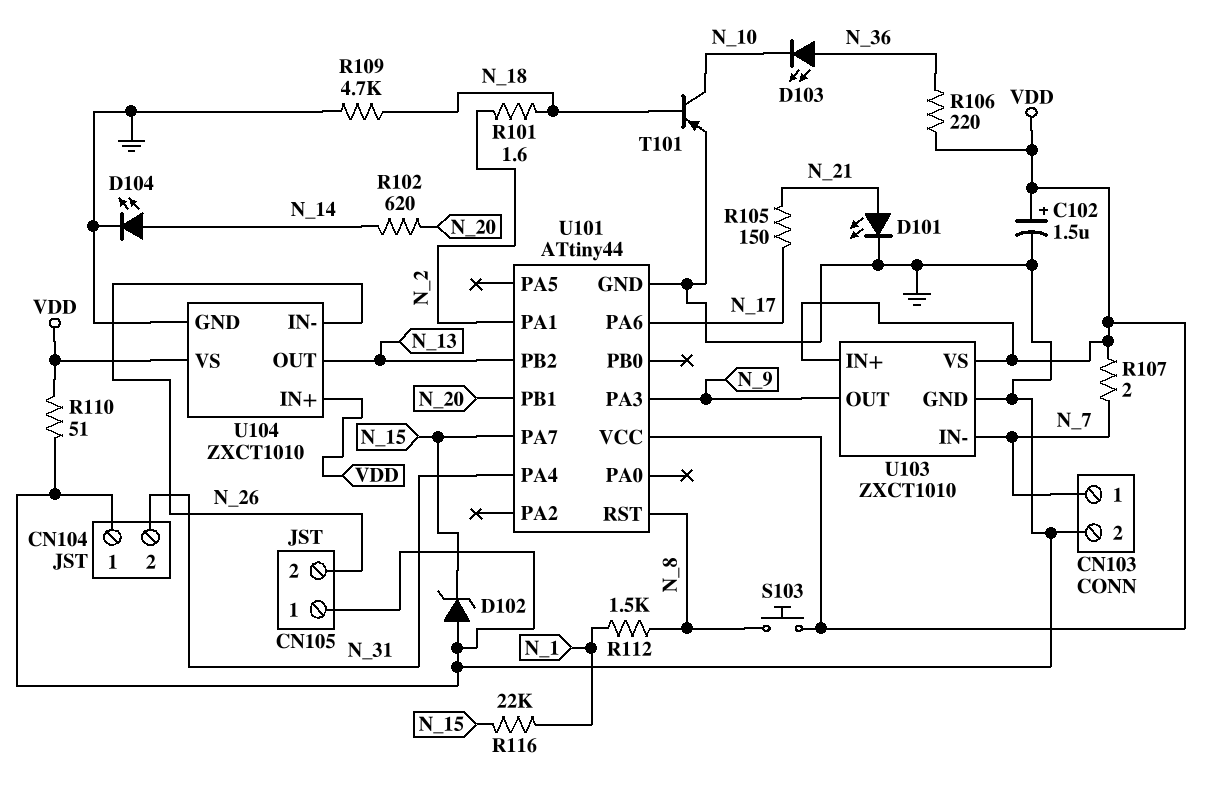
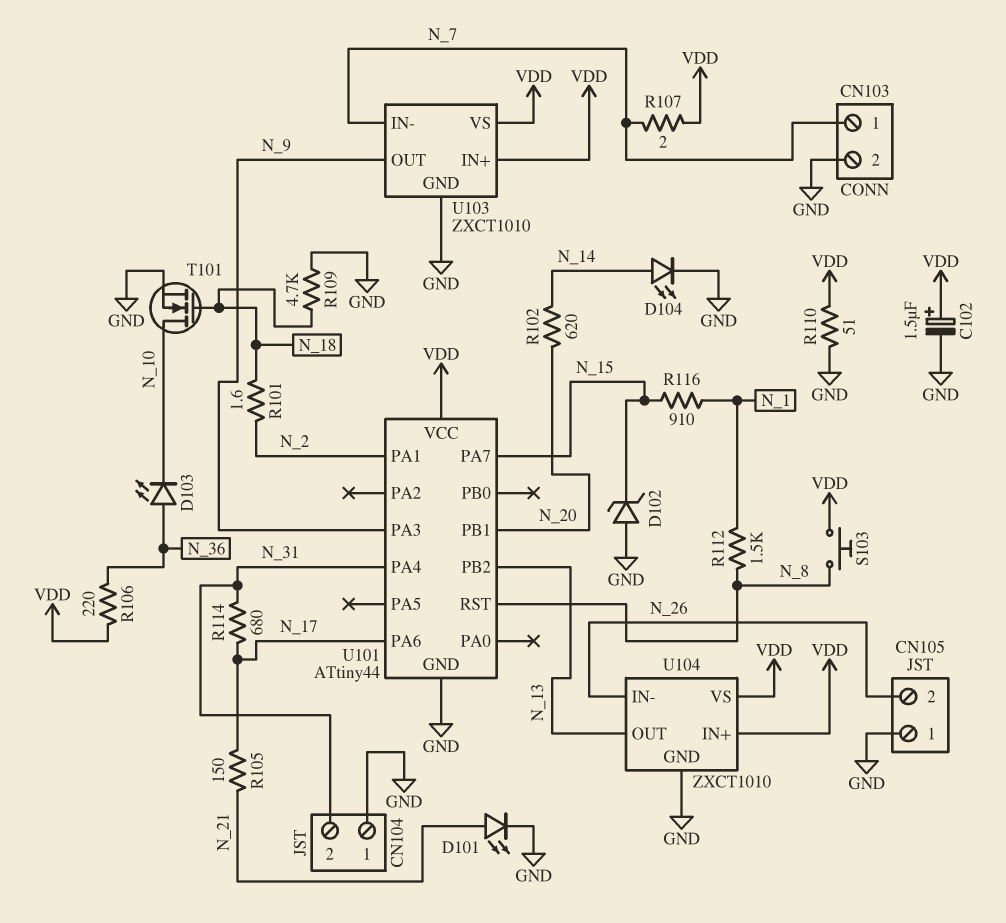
R114: none -> 680 (N_17, N_31)
R116: 22k (N_1, N_15) -> 910 (N_1, N_15)
T101: PNP (B N_18, C N_10, E GND) -> NMOS (G N_18, D N_10, S GND)

